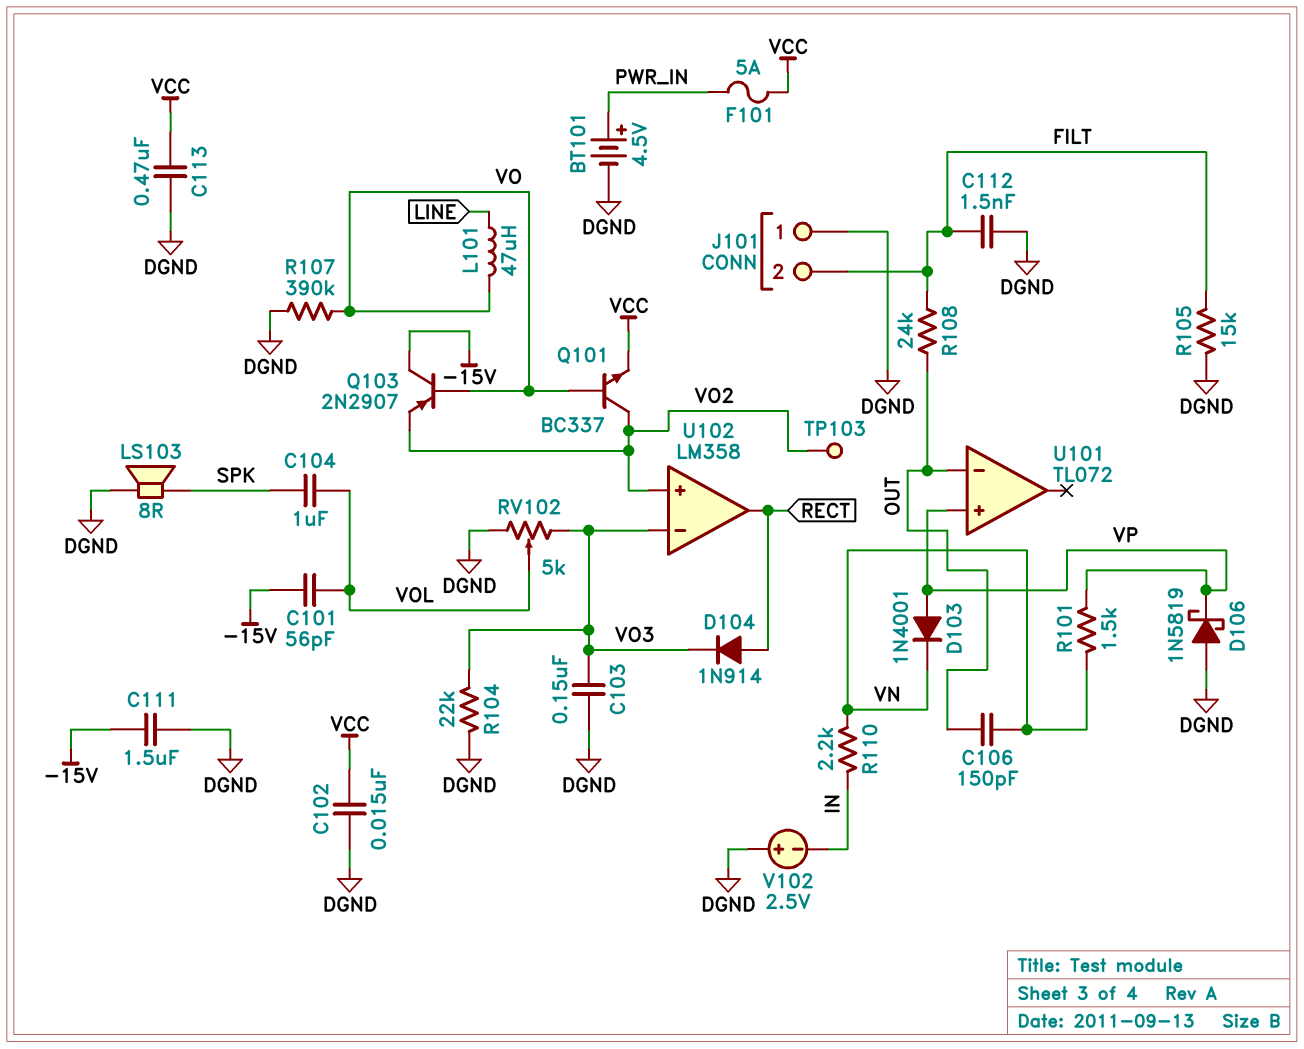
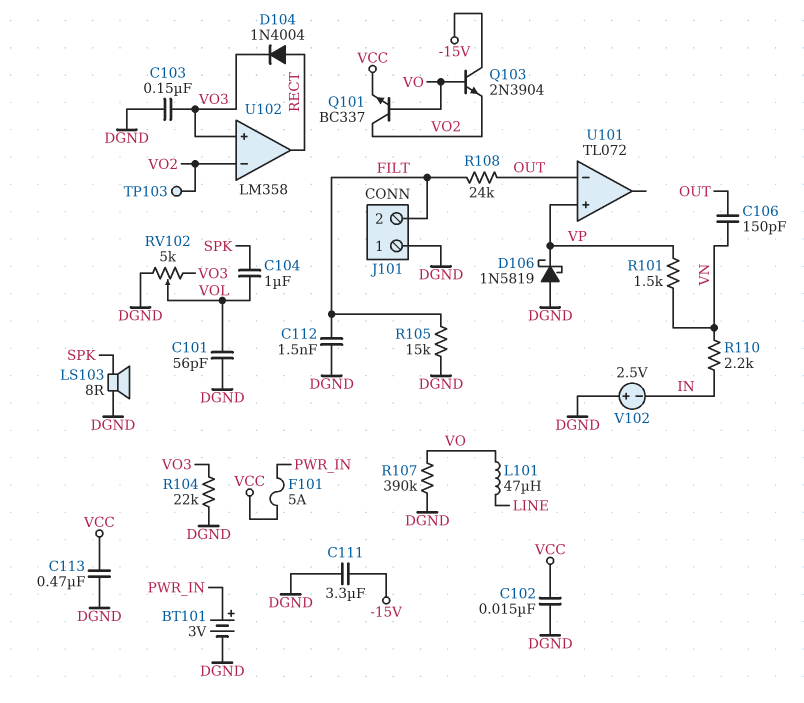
BT101: 4.5V (plus PWR_IN, minus DGND) -> 3V (plus PWR_IN, minus DGND)
C101: 56pF (-15V, VOL) -> 56pF (DGND, VOL)
C111: 1.5uF (-15V, DGND) -> 3.3uF (-15V, DGND)
D103: diode 1N4001 (A VP, K VN) -> none
D104: diode 1N914 (A RECT, K VO3) -> diode 1N4004 (A RECT, K VO3)
Q103: PNP 2N2907 (B VO, C -15V, E VO2) -> NPN 2N3904 (B VO, C -15V, E VO2)
U102 pin in+: VO2 -> VO3
U102 pin in-: VO3 -> VO2

